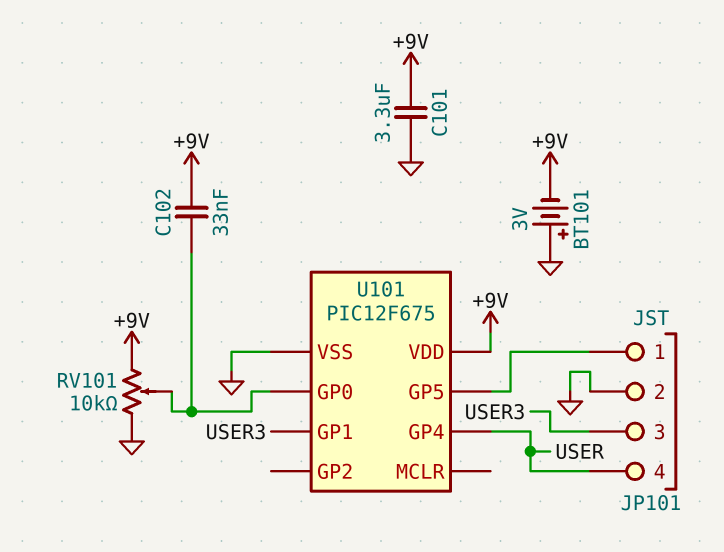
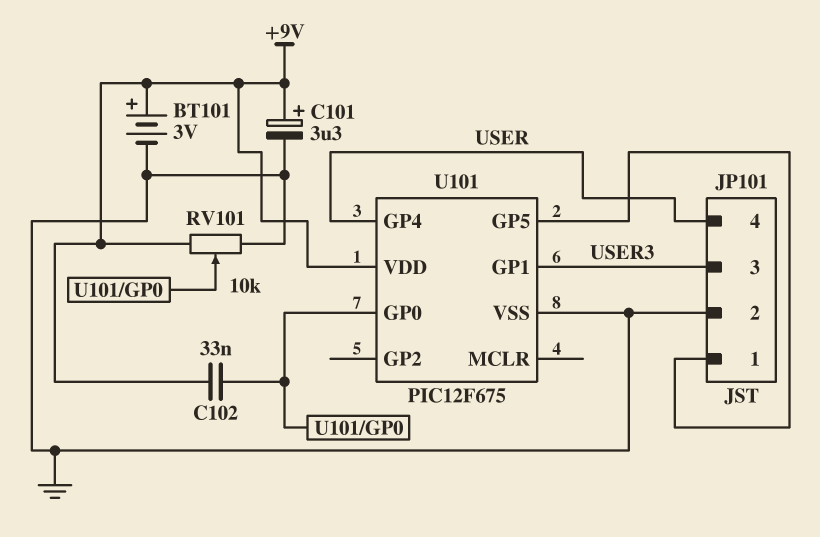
BT101: 3V (plus GND, minus +9V) -> 3V (plus +9V, minus GND)
C101: 3.3uF (+9V, GND) -> 3.3uF (plus +9V, minus GND)

